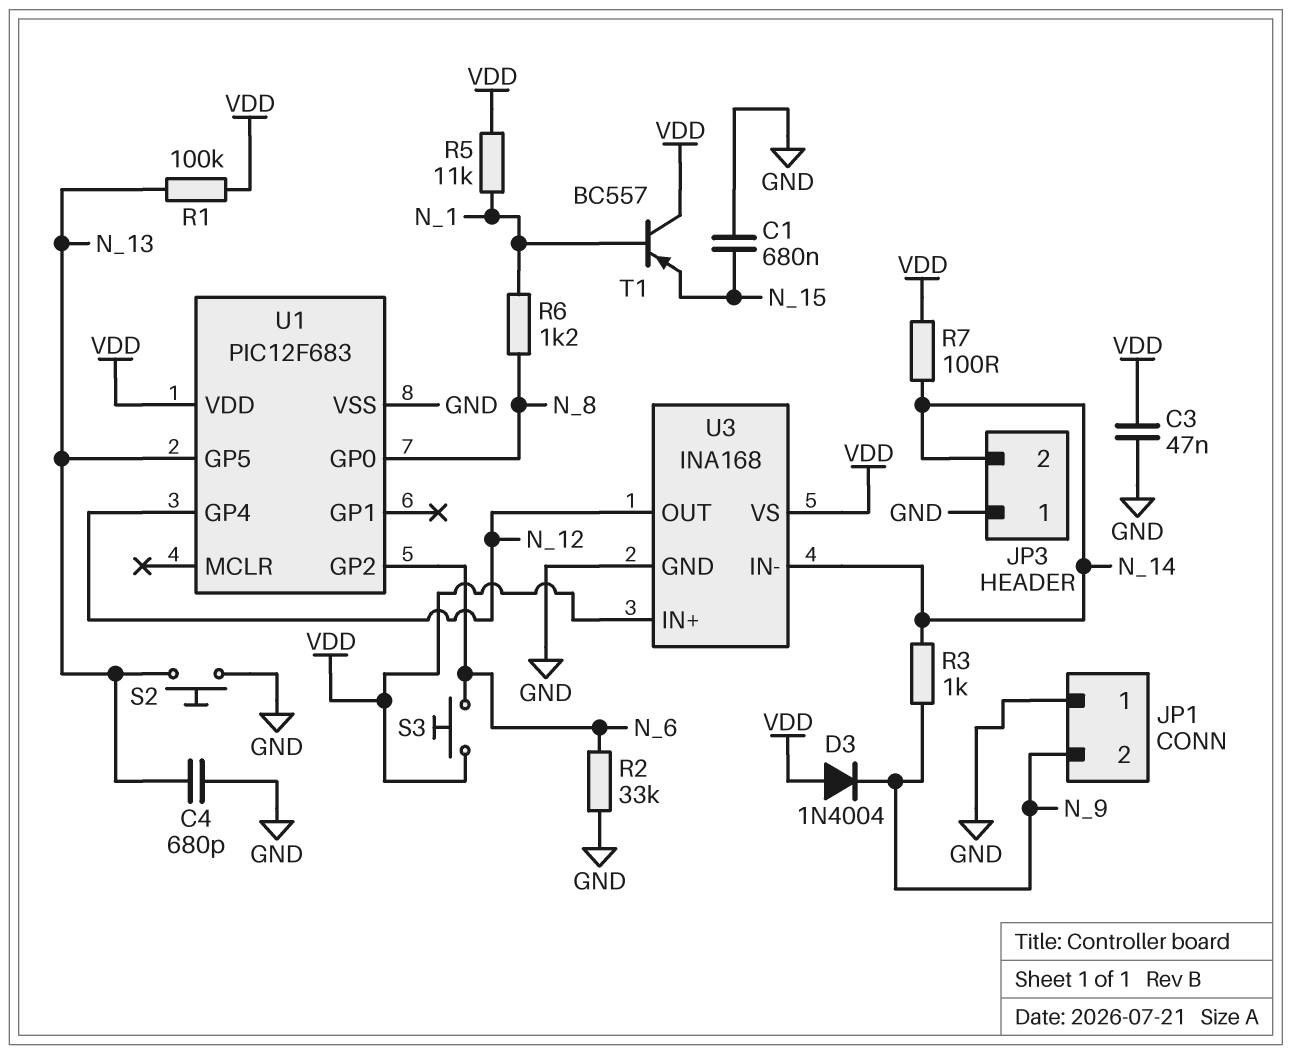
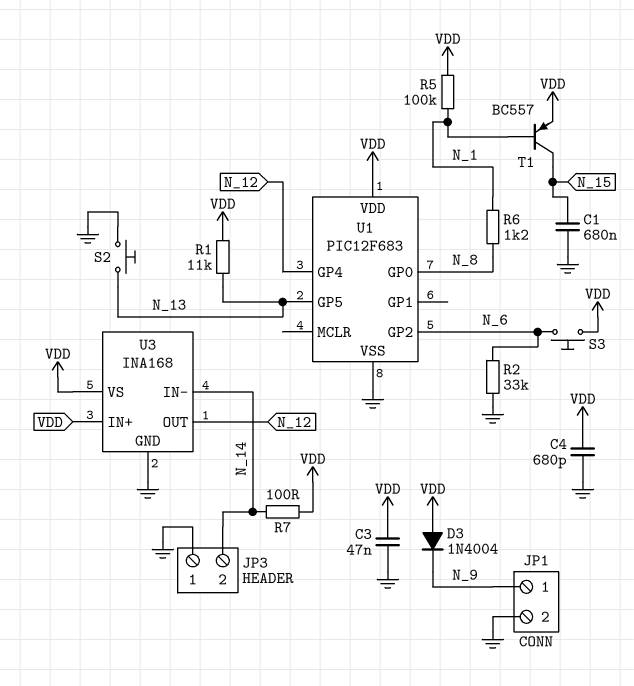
C4: 680pF (GND, N_13) -> 680pF (GND, VDD)
JP1 pin 1: GND -> N_9
JP1 pin 2: N_9 -> GND
R1: 100k (N_13, VDD) -> 11k (N_13, VDD)
R3: 1k (N_9, N_14) -> none
R5: 11k (N_1, VDD) -> 100k (N_1, VDD)
T1: PNP BC557 (B N_1, C VDD, E N_15) -> PNP BC557 (B N_1, C N_15, E VDD)

